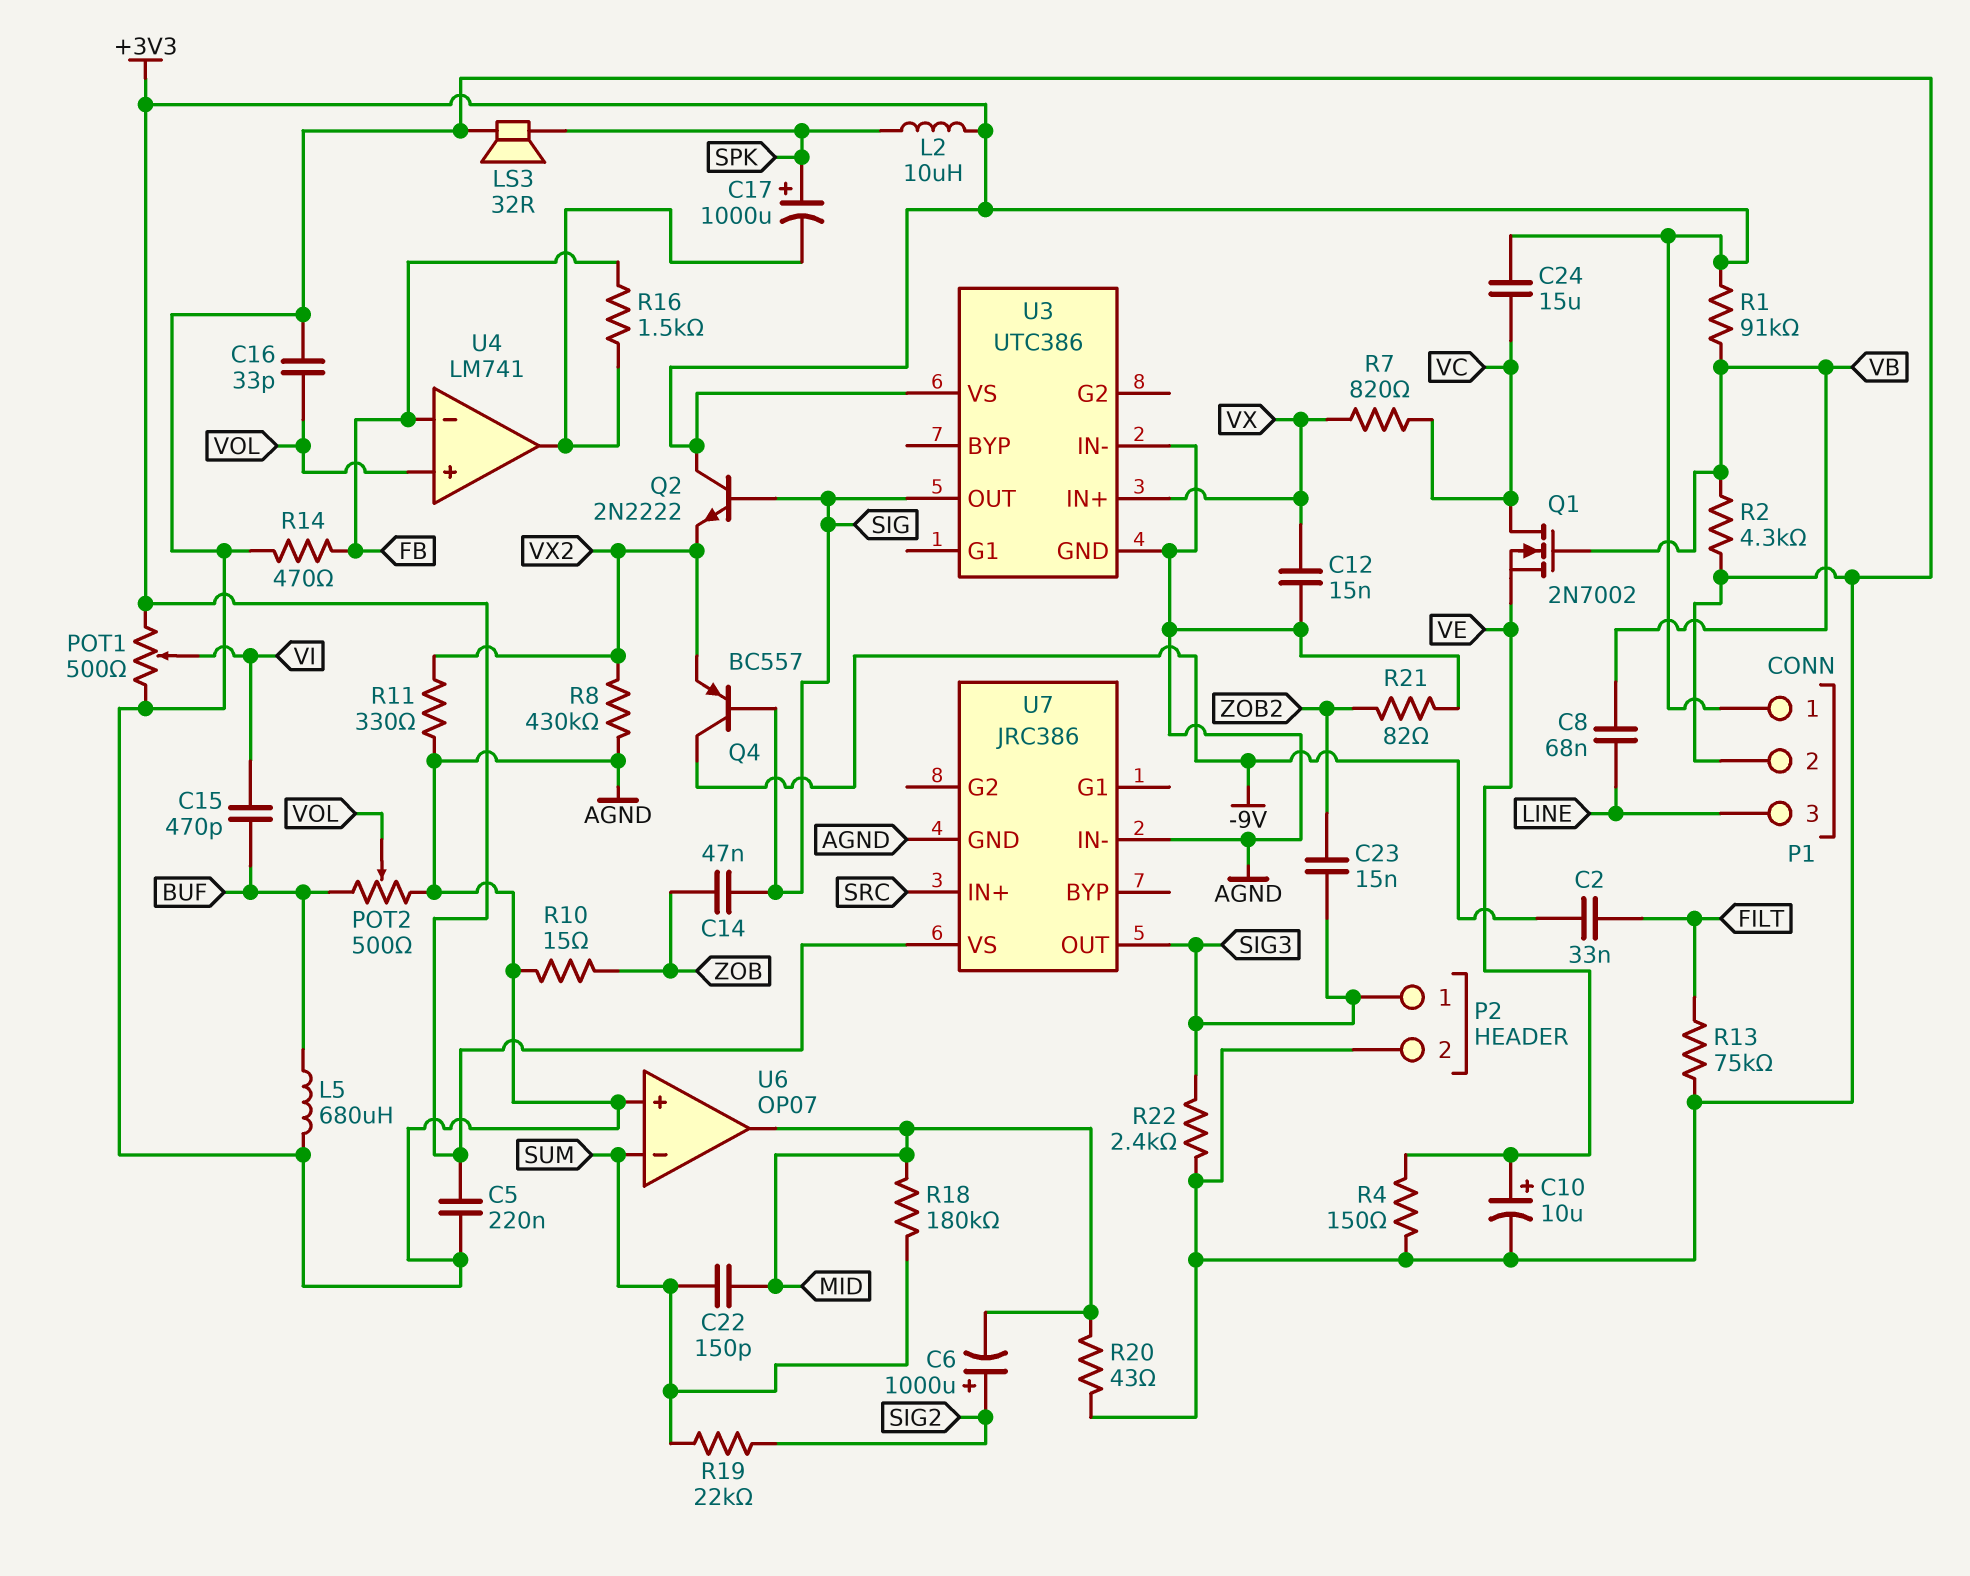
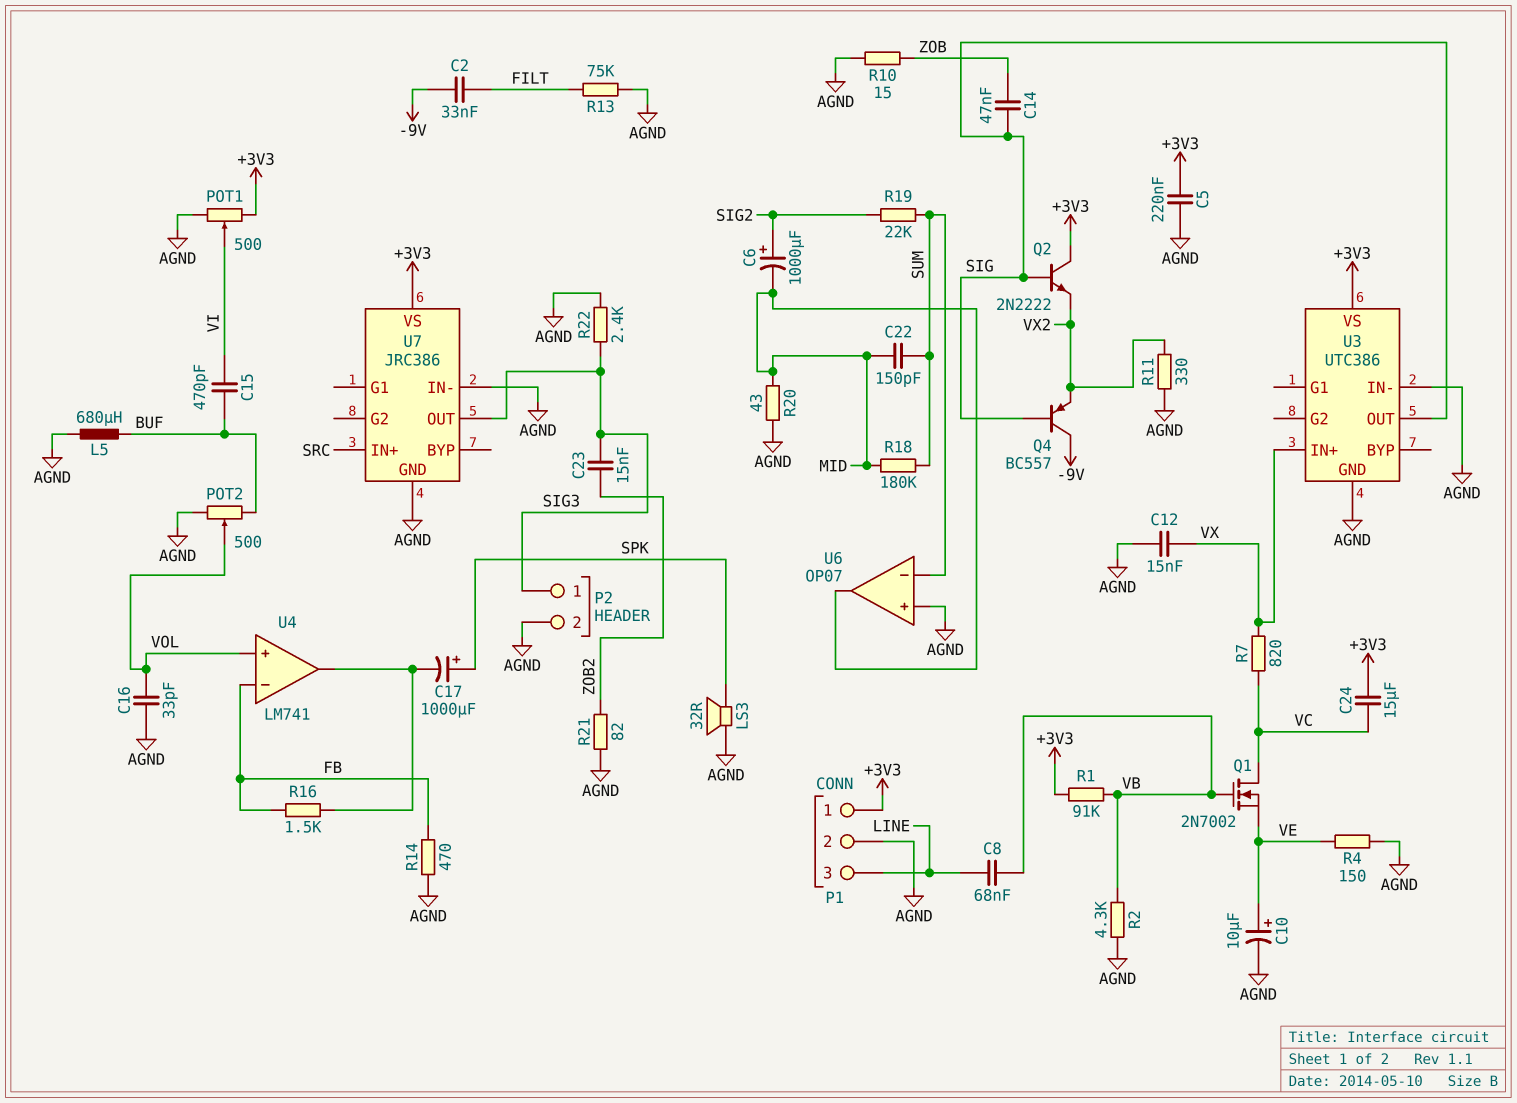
L2: 10uH (+3V3, SPK) -> none
R8: 430k (AGND, VX2) -> none

